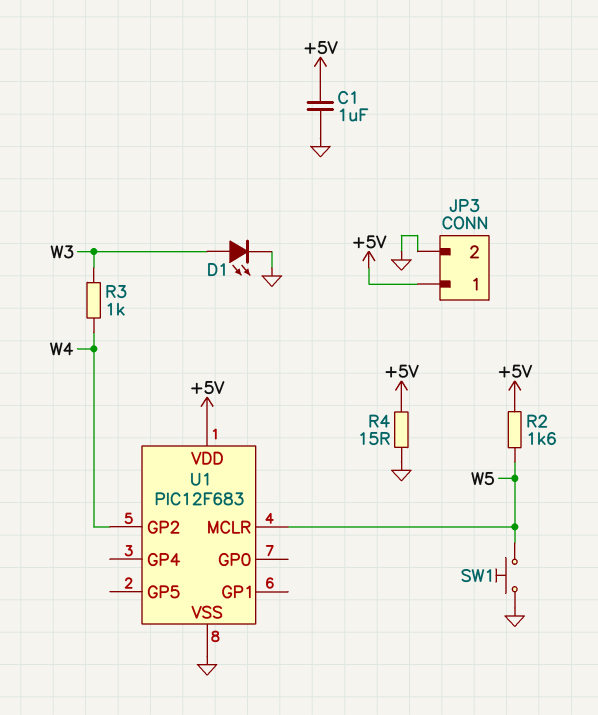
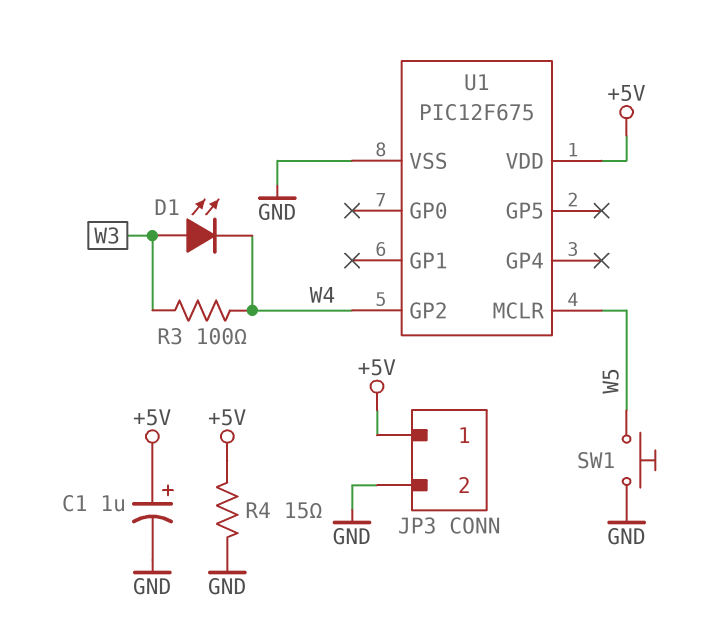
C1: 1uF (+5V, GND) -> 1uF (plus +5V, minus GND)
D1: LED (A W3, K GND) -> LED (A W3, K W4)
R2: 1.6k (+5V, W5) -> none
R3: 1k (W3, W4) -> 100 (W3, W4)
U1: PIC12F683 -> PIC12F675

